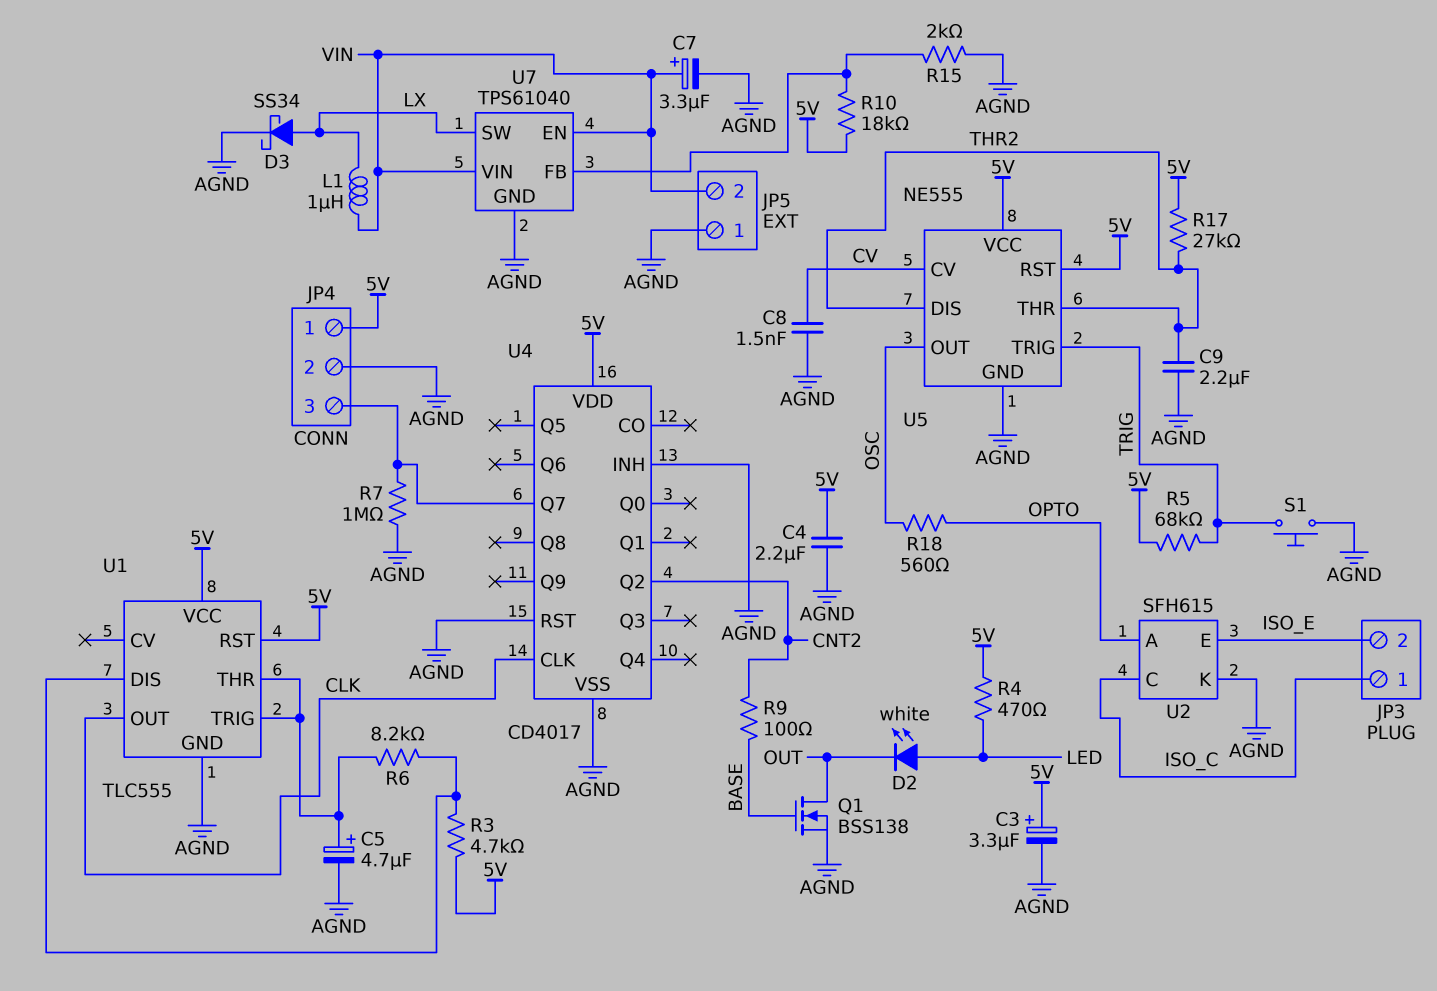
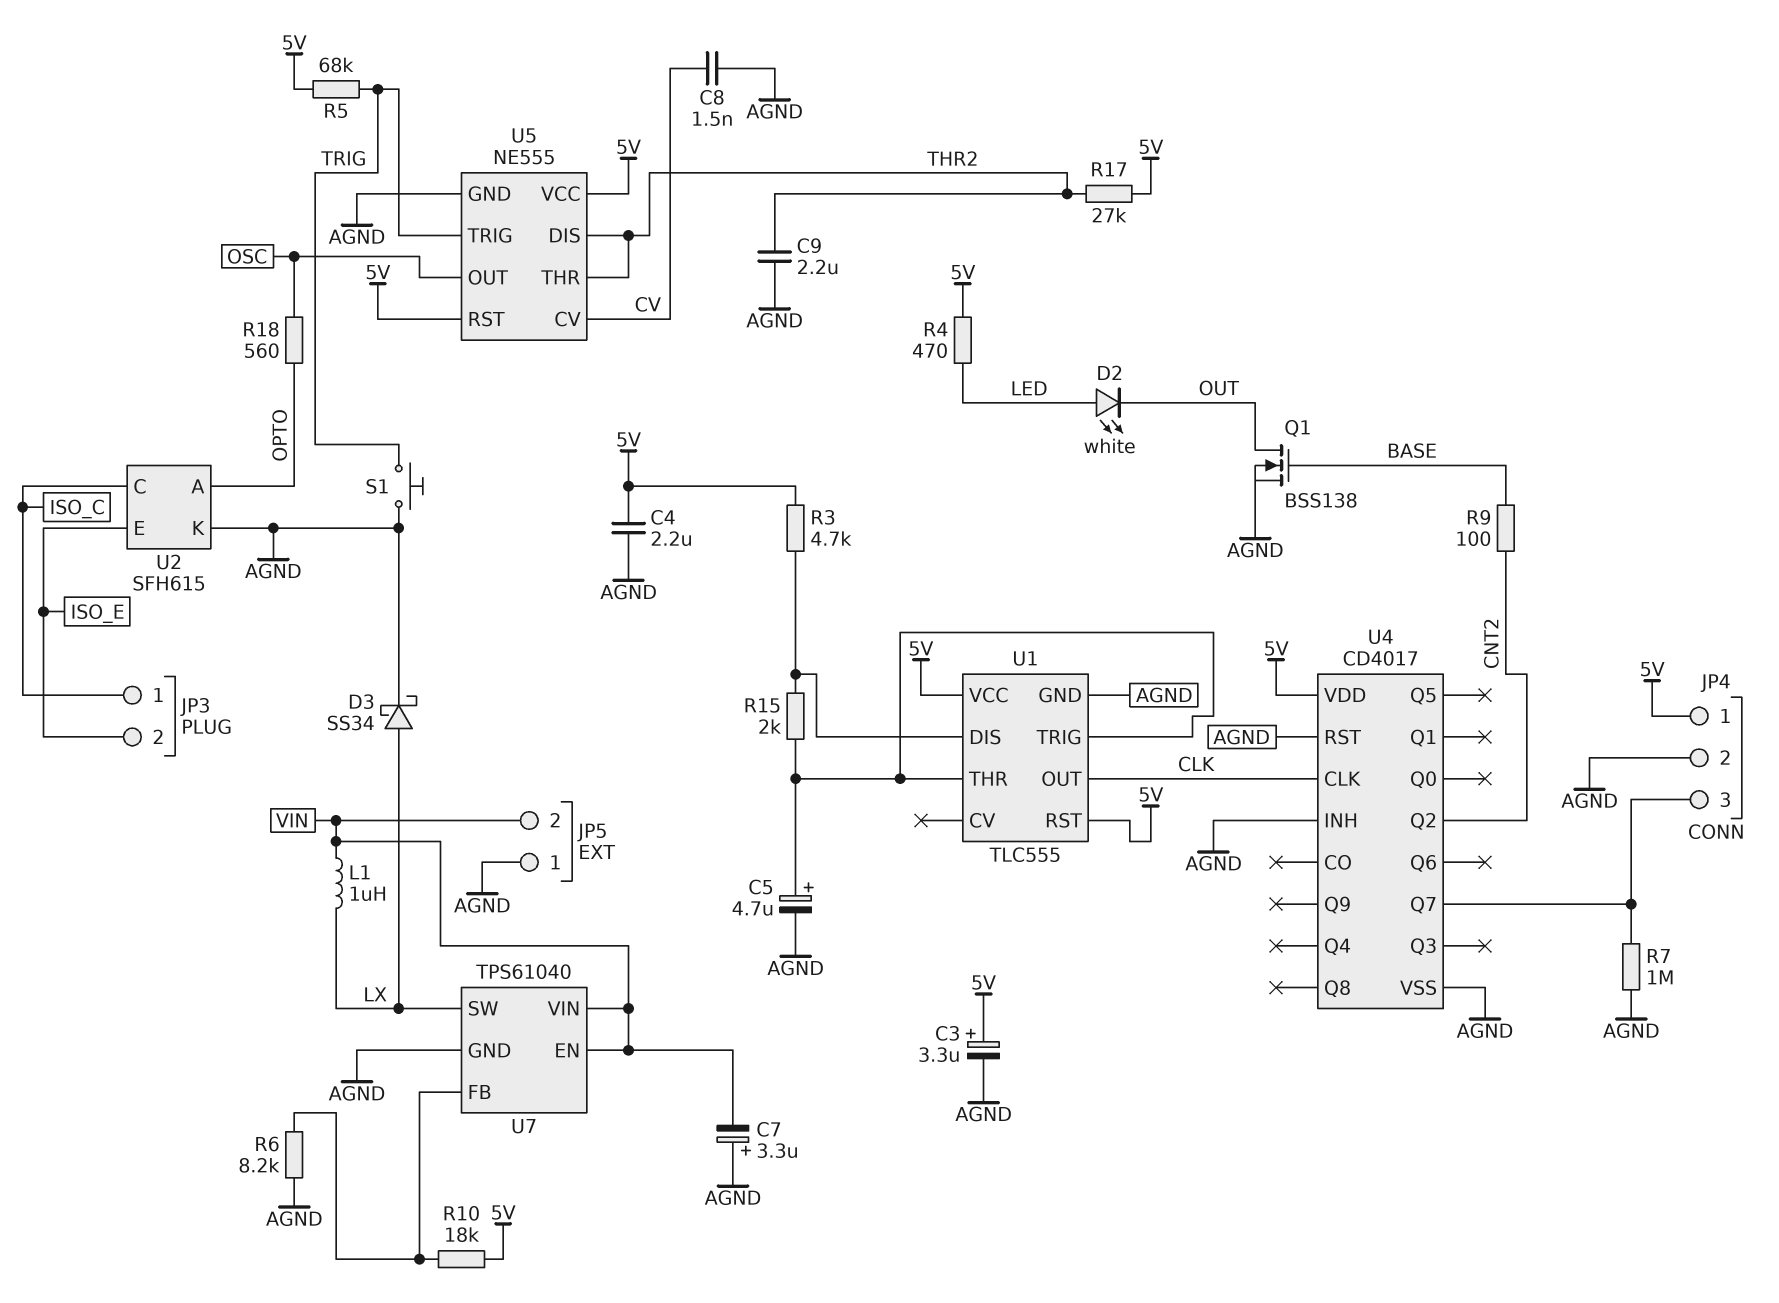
C7: 3.3uF (plus VIN, minus AGND) -> 3.3uF (plus AGND, minus VIN)
R6: 8.2k (U1/DIS, U1/THR) -> 8.2k (AGND, U7/FB)
R15: 2k (AGND, U7/FB) -> 2k (U1/DIS, U1/THR)

